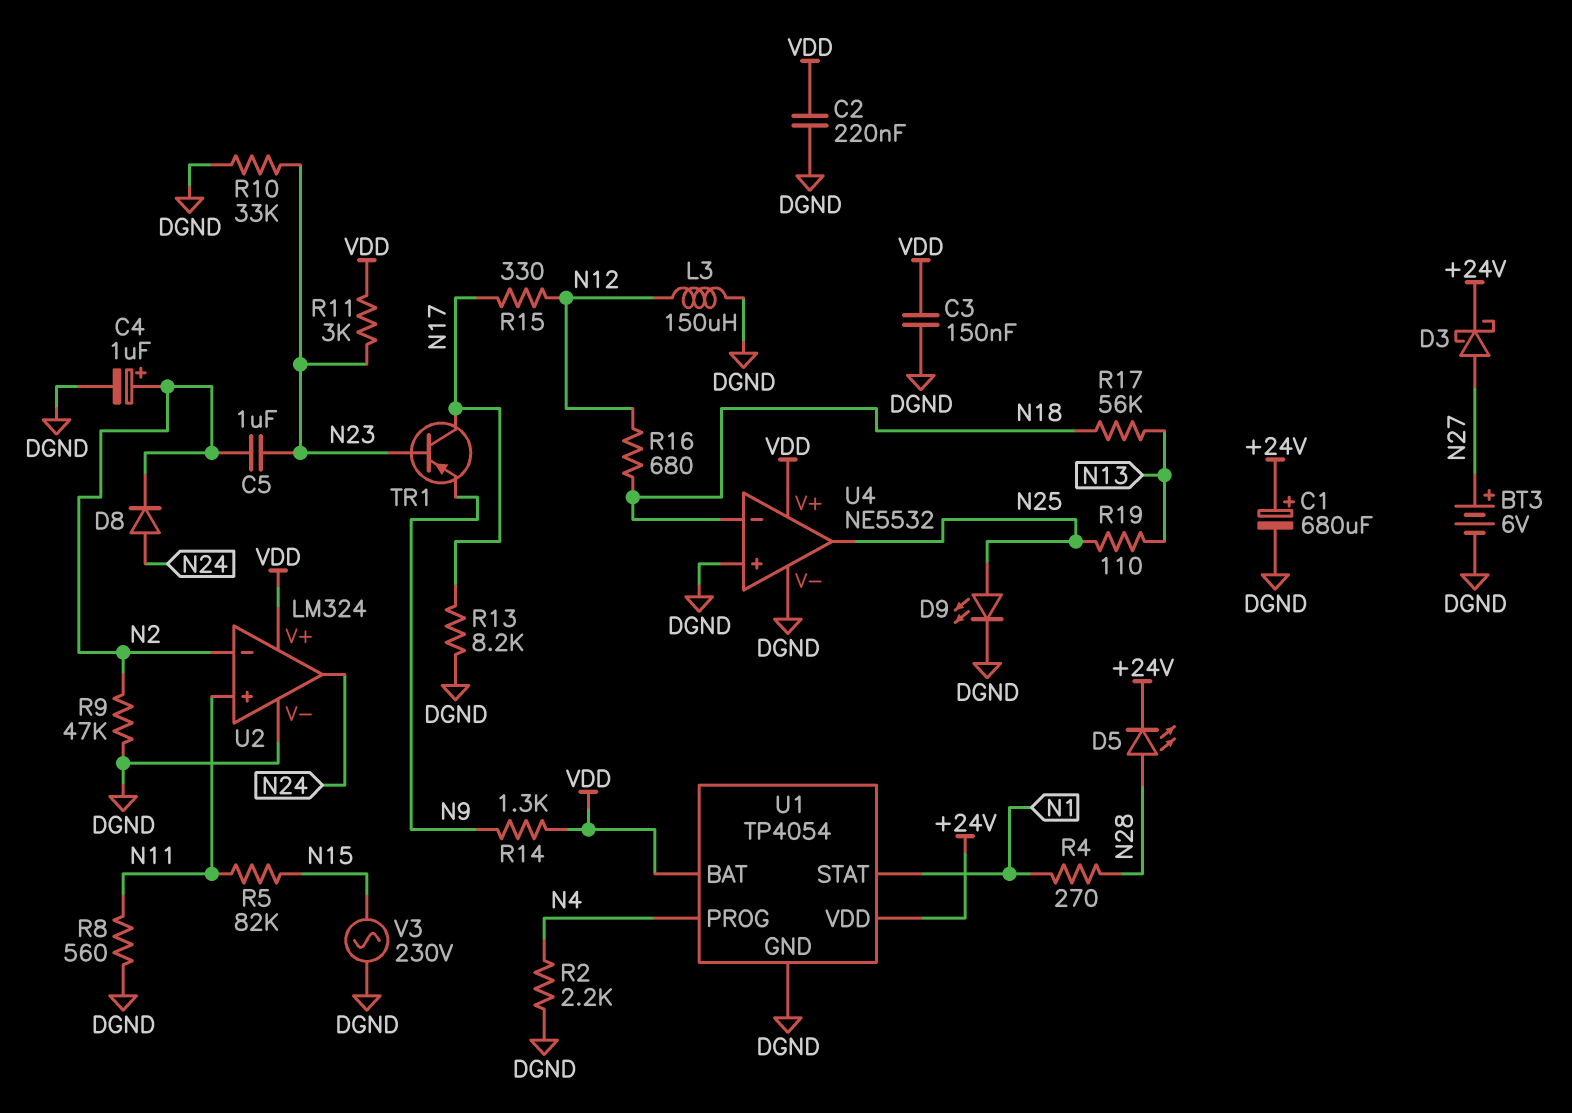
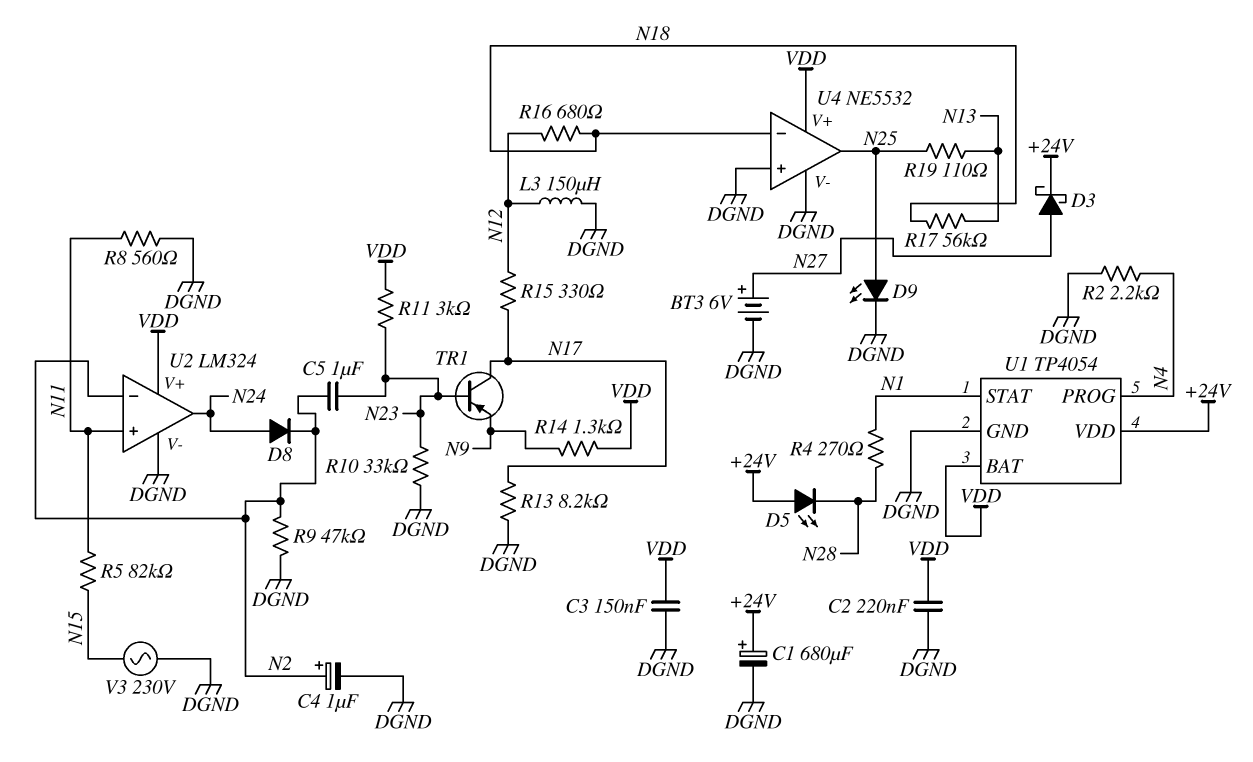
D5: LED (A N28, K +24V) -> LED (A +24V, K N28)

